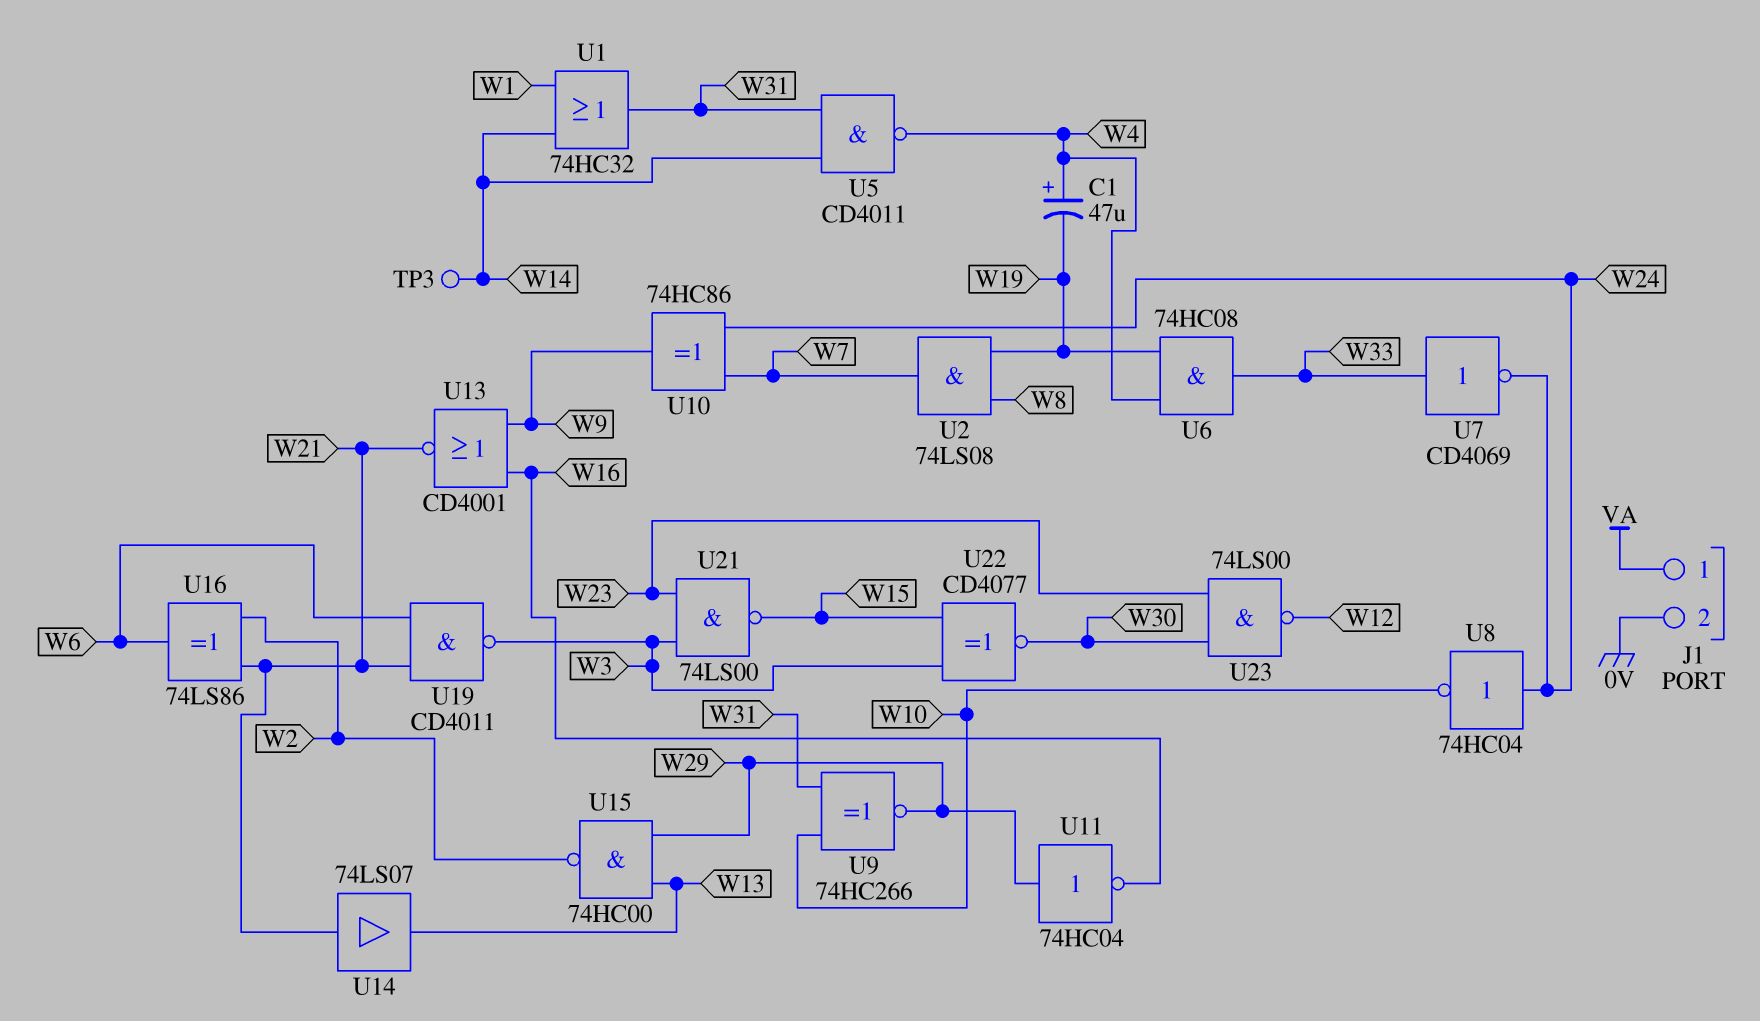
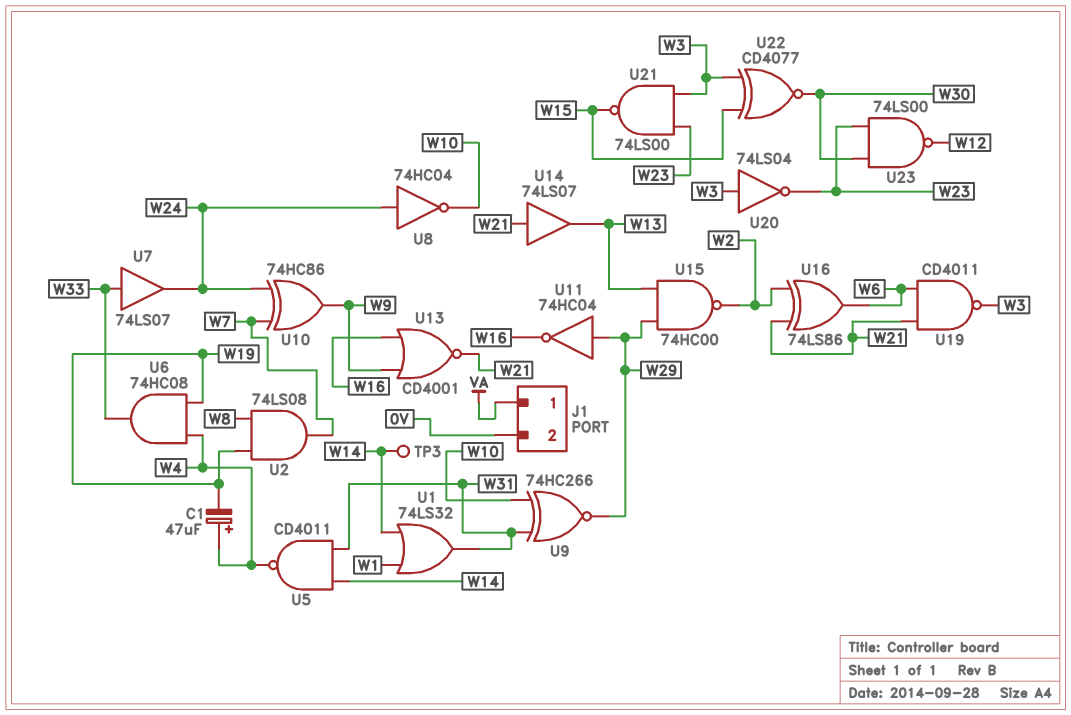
U1: OR 74HC32 (in W1, in W14, out W31) -> OR 74LS32 (in W1, in W14, out W31)
U7: NOT CD4069 (in W33, out W24) -> buffer 74LS07 (in W33, out W24)
U20: none -> NOT 74LS04 (in W3, out W23)

